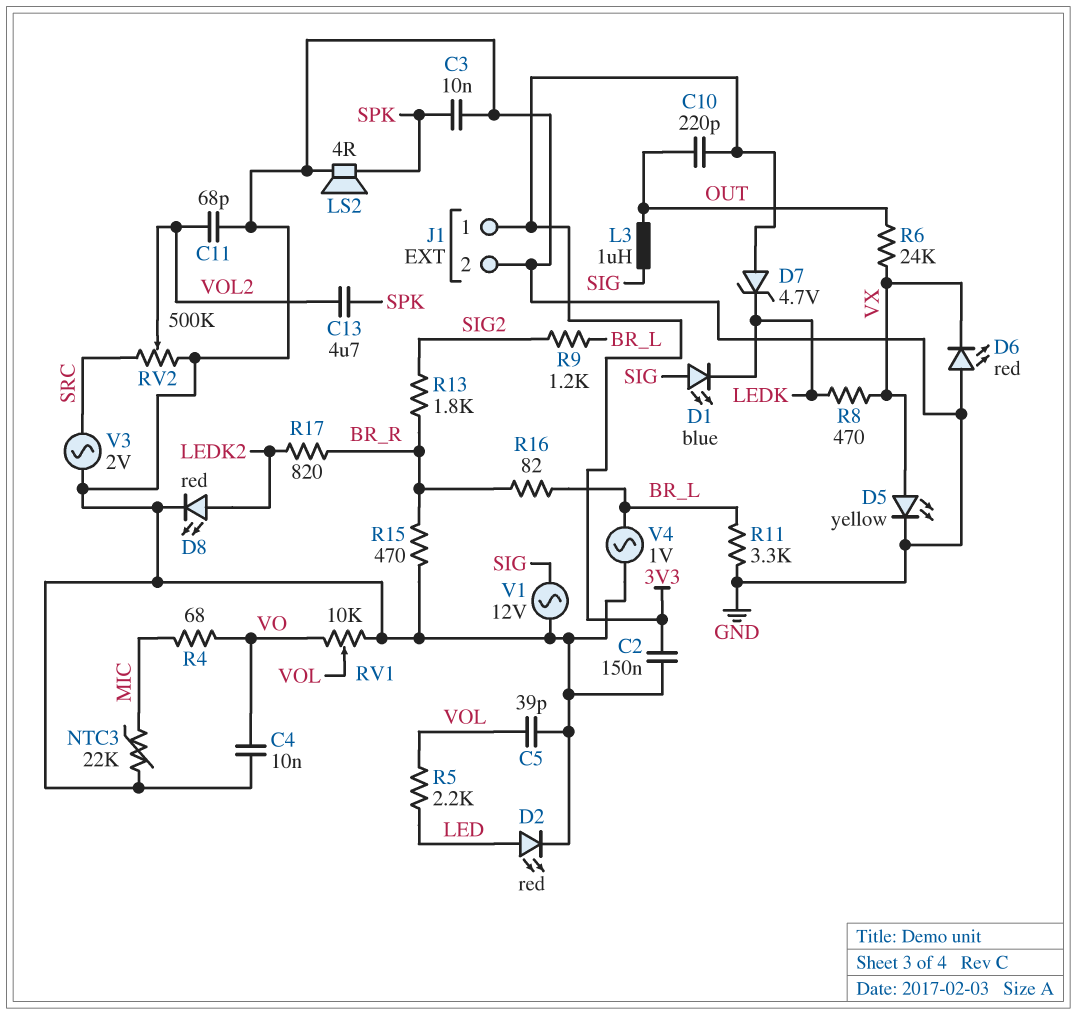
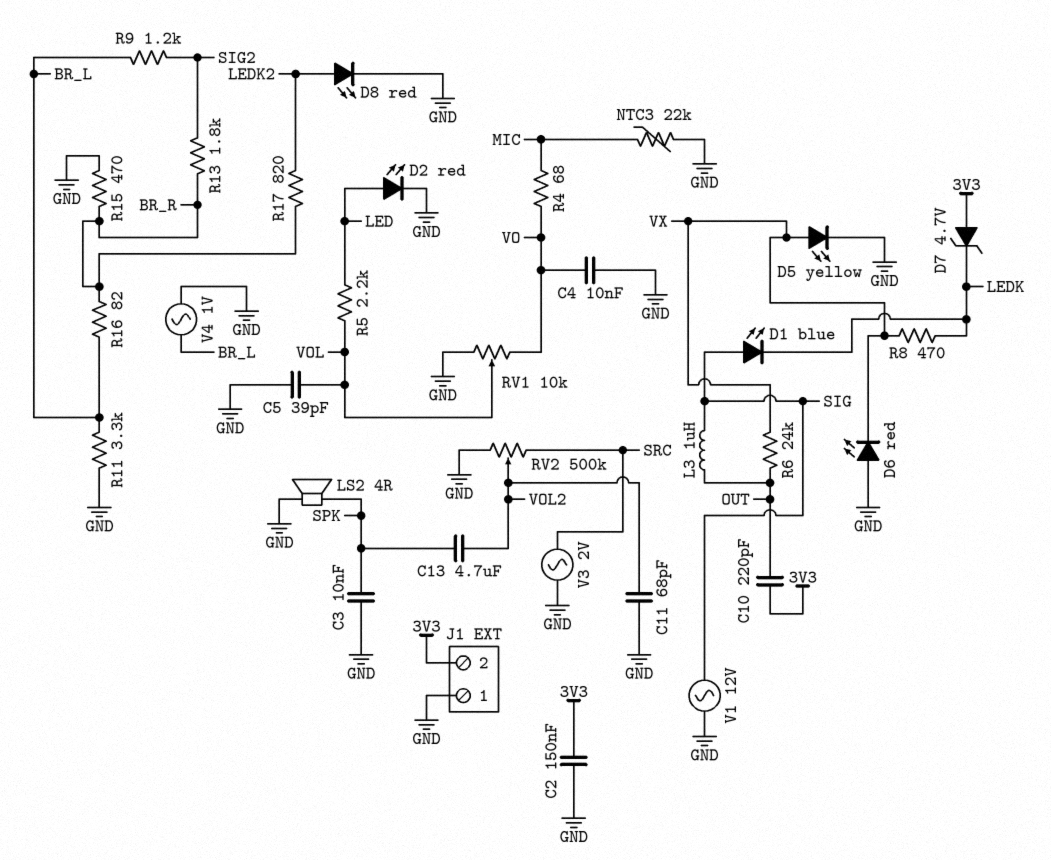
J1 pin 1: 3V3 -> GND
J1 pin 2: GND -> 3V3

